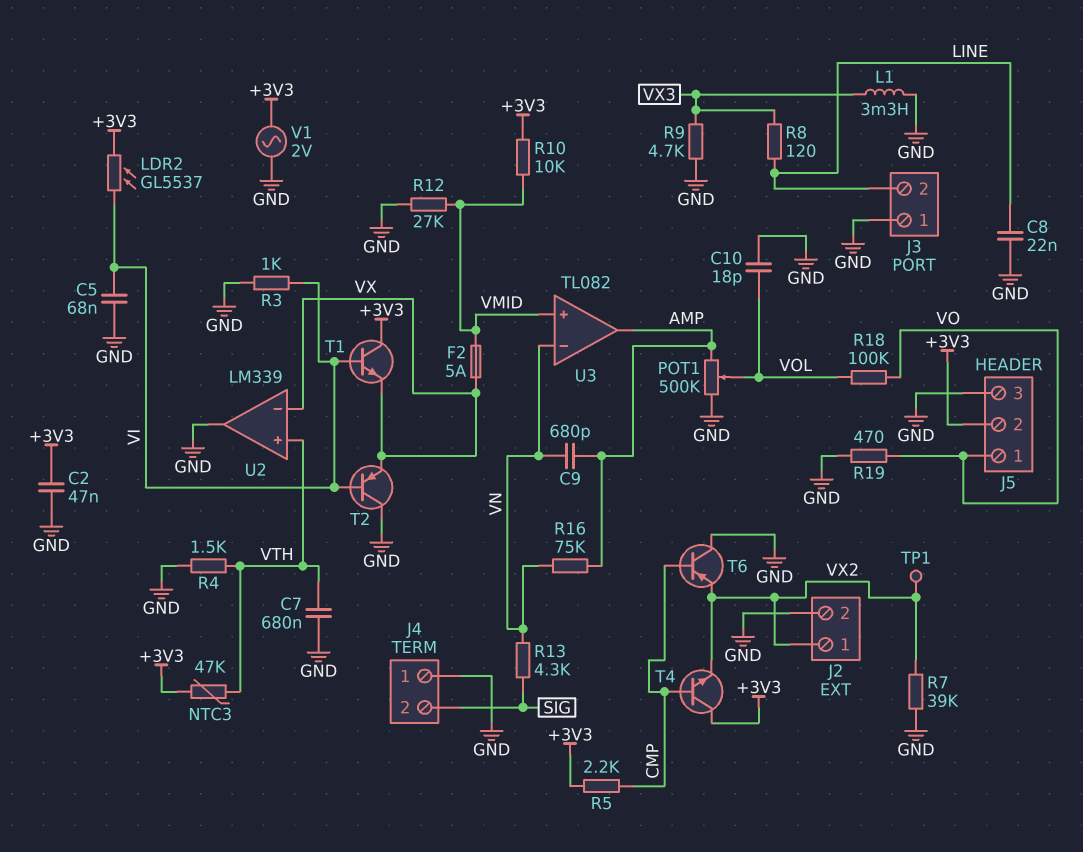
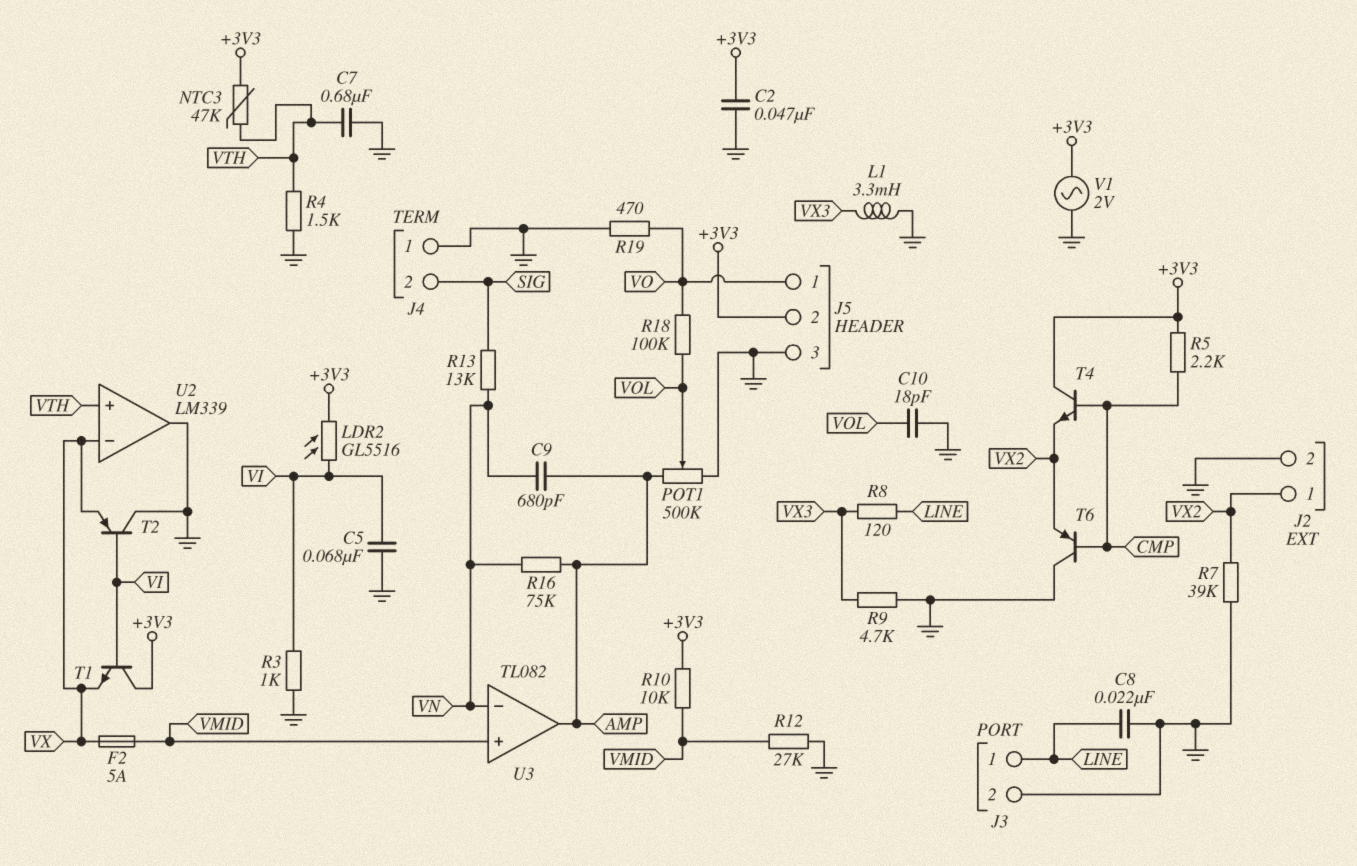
J3 pin 1: GND -> LINE
J3 pin 2: LINE -> GND
LDR2: GL5537 (+3V3, VI) -> GL5516 (+3V3, VI)
R13: 4.3k (SIG, VN) -> 13k (SIG, VN)
TP1: test point (VX2) -> none

